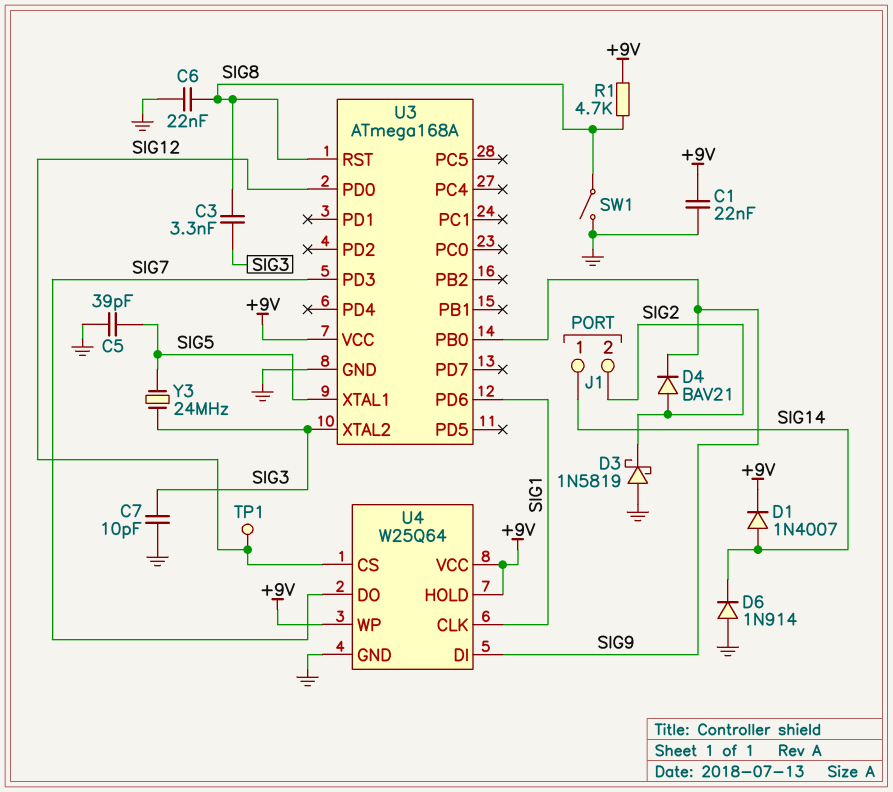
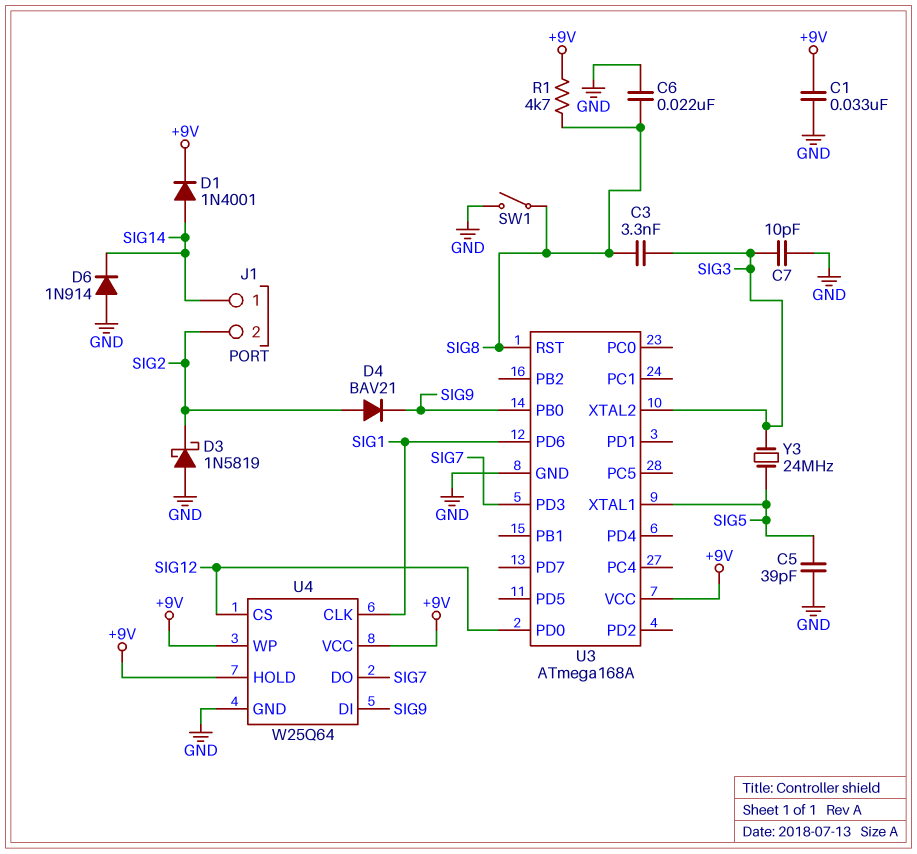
C1: 22nF (+9V, GND) -> 33nF (+9V, GND)
D1: diode 1N4007 (A SIG14, K +9V) -> diode 1N4001 (A SIG14, K +9V)
TP1: test point (SIG12) -> none

